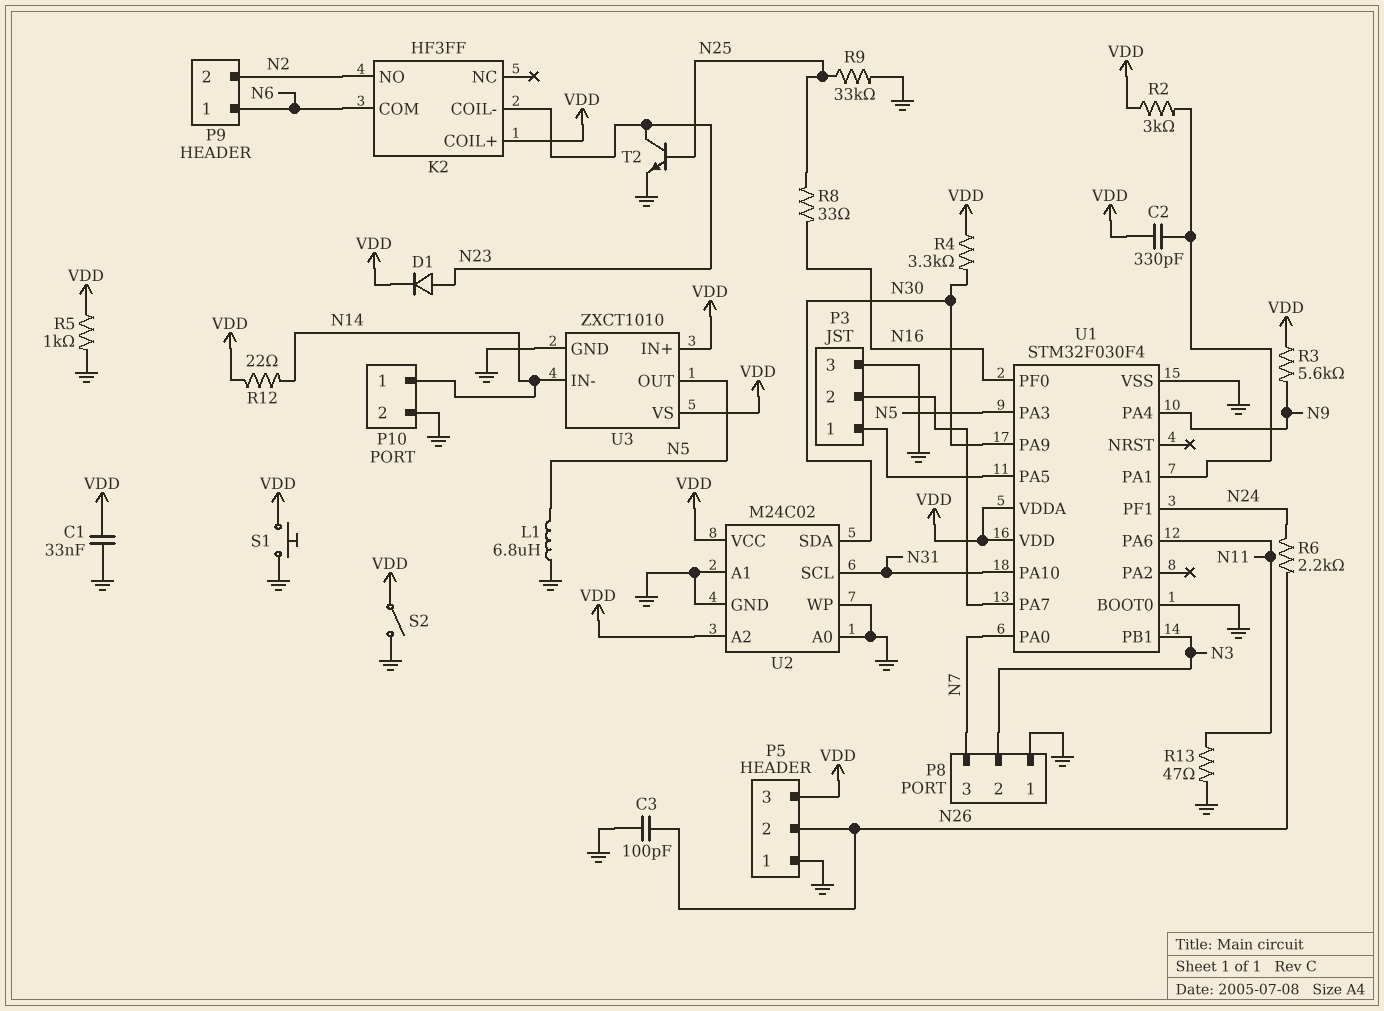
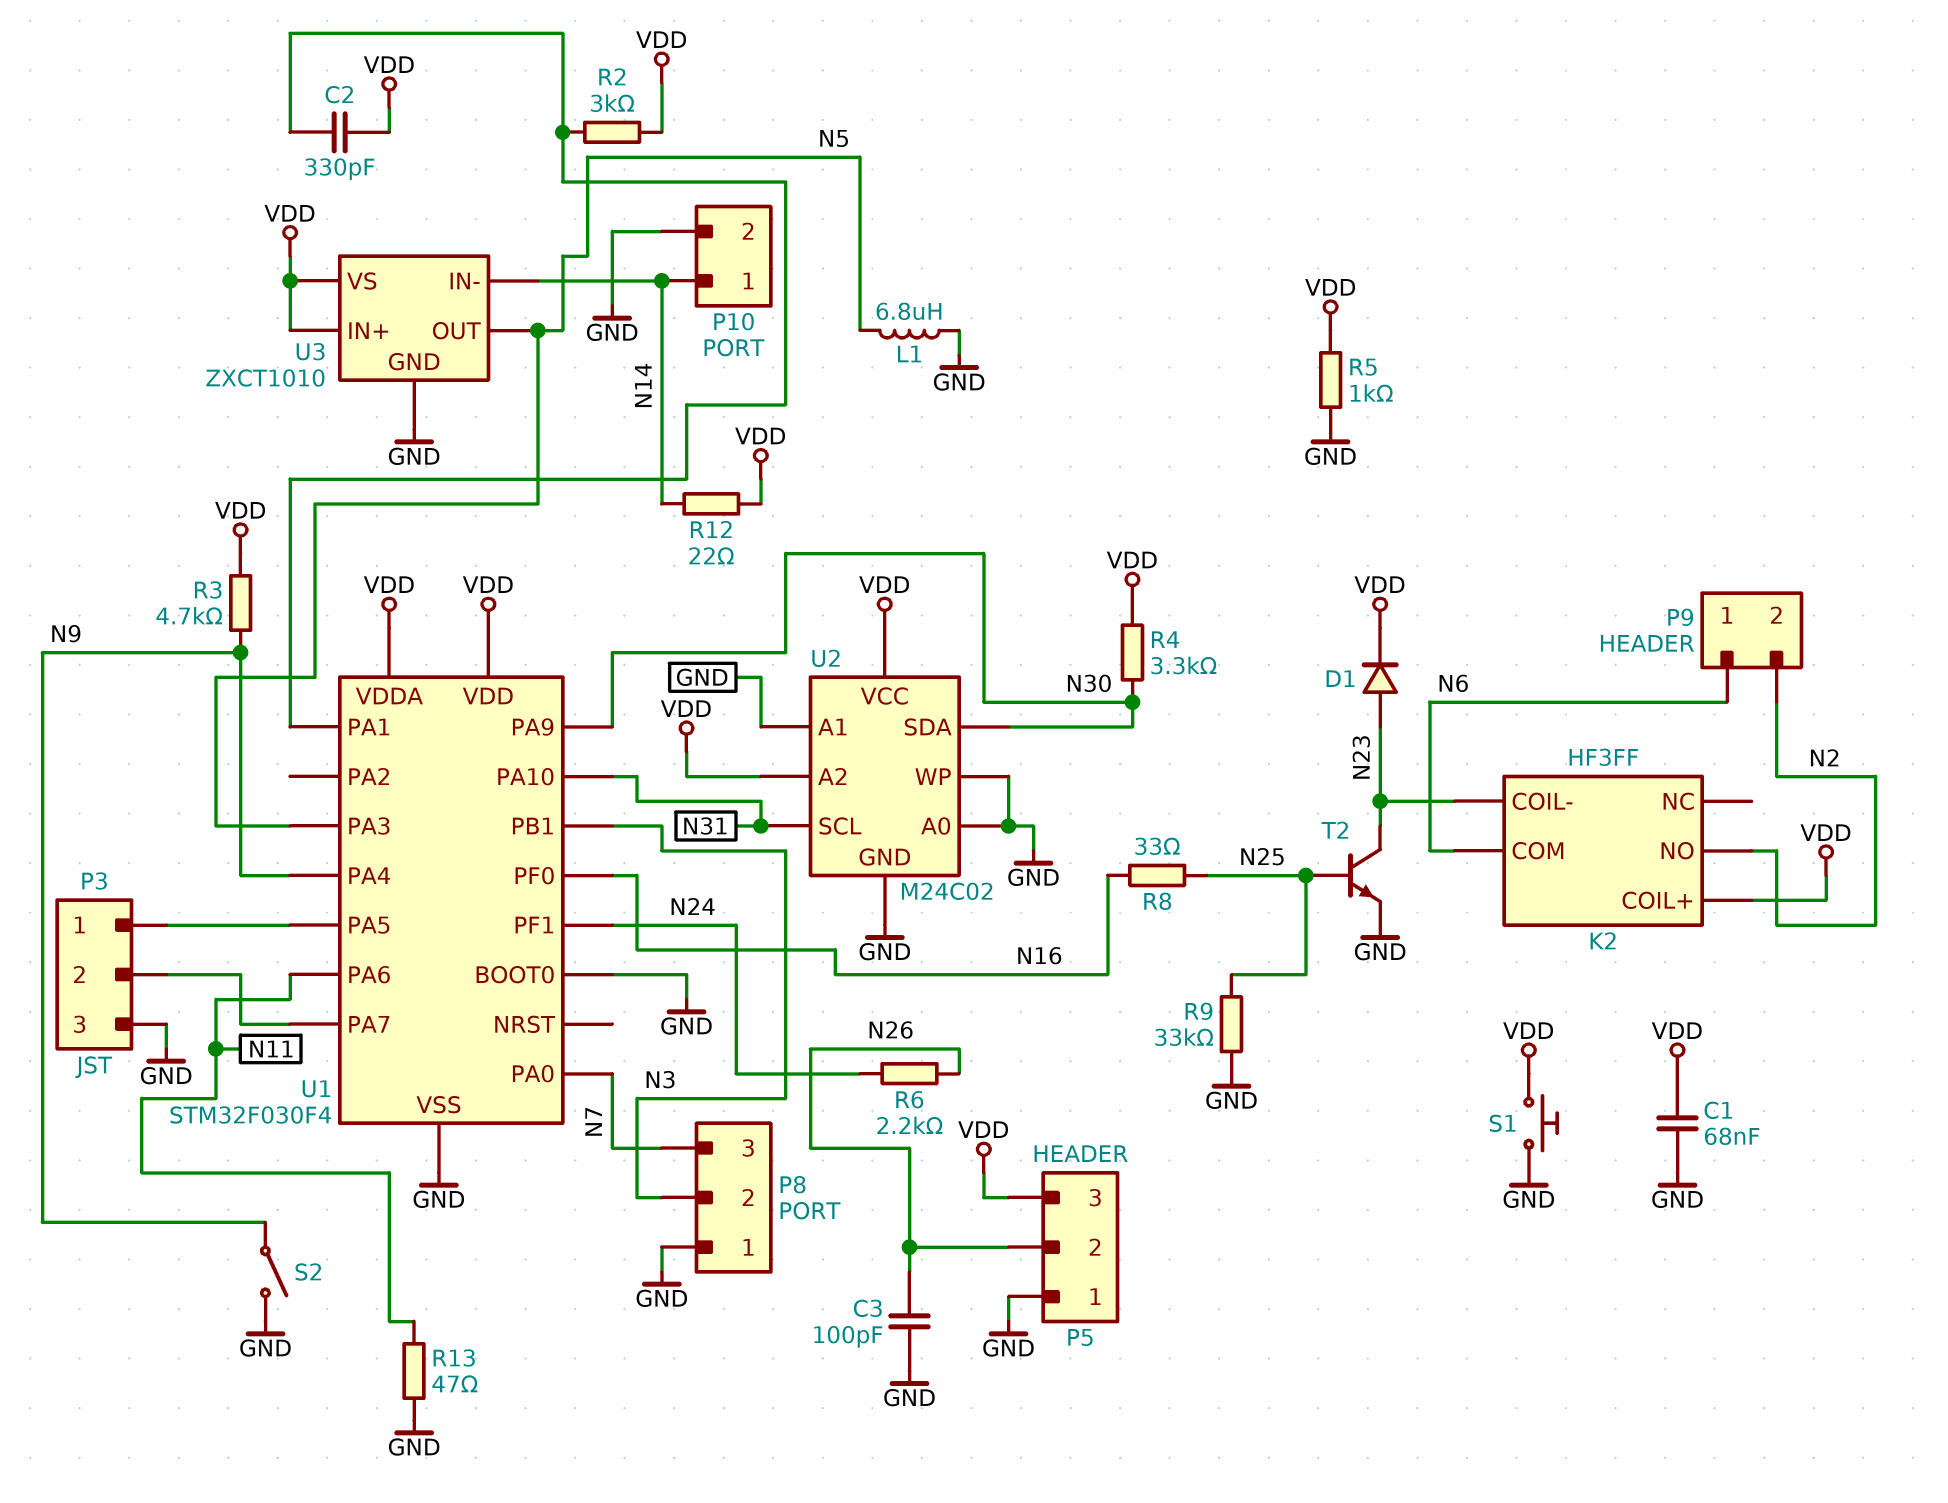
C1: 33nF (GND, VDD) -> 68nF (GND, VDD)
R3: 5.6k (N9, VDD) -> 4.7k (N9, VDD)
S2: switch (GND, VDD) -> switch (GND, N9)

